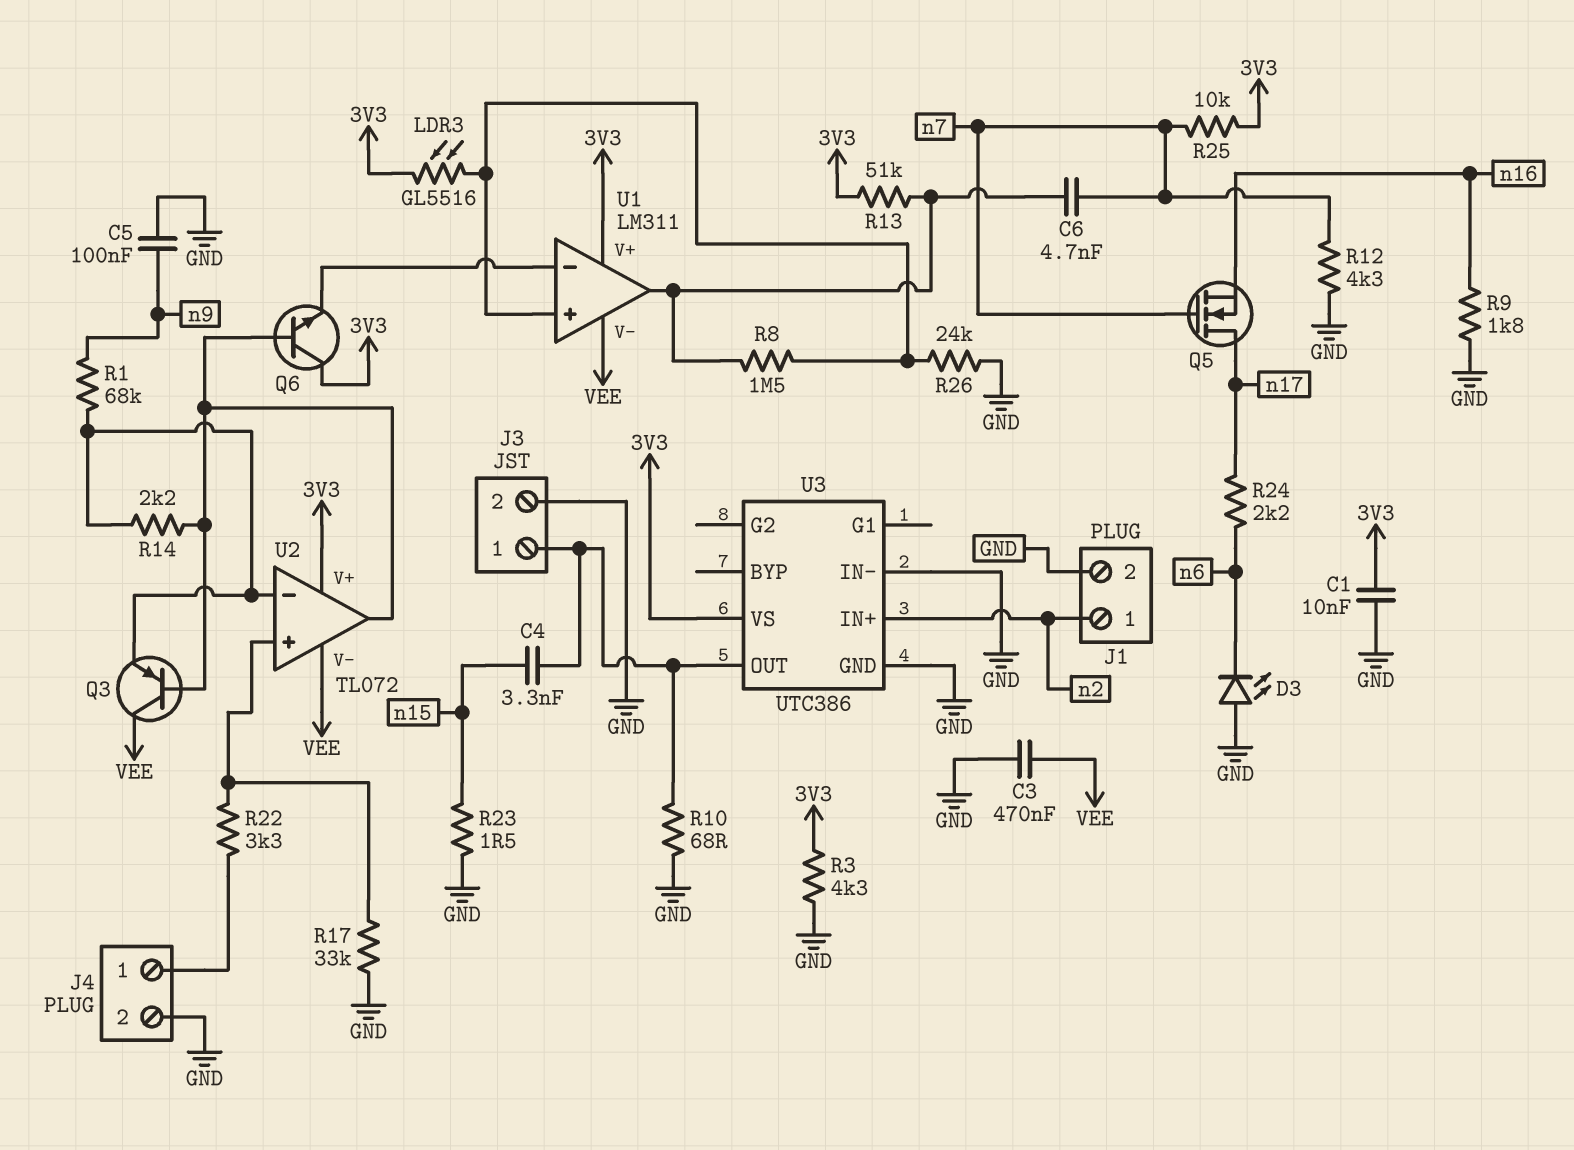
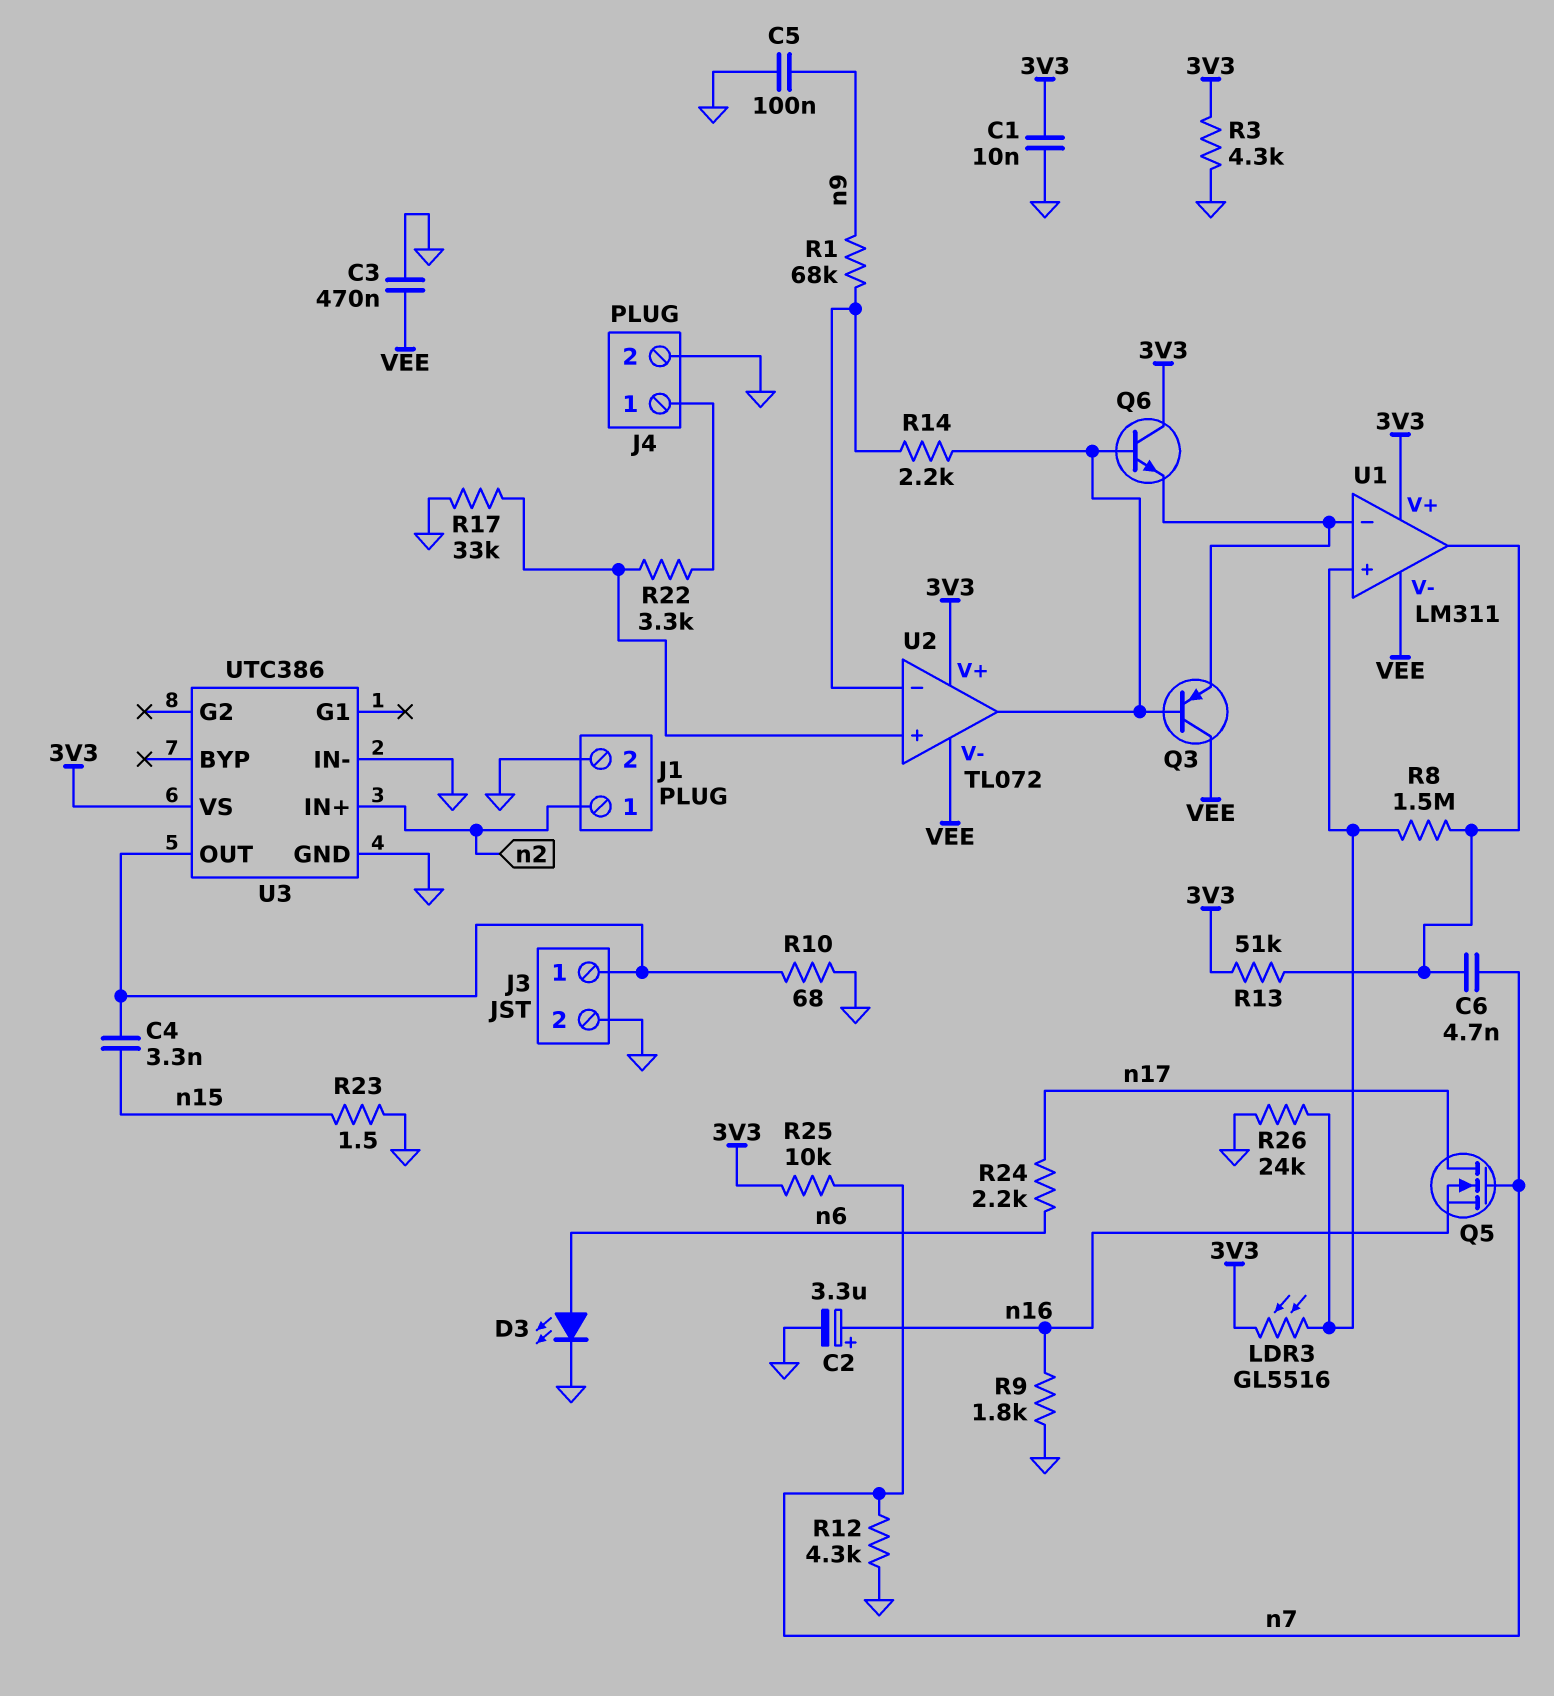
C2: none -> 3.3uF (plus n16, minus GND)
D3: LED (A GND, K n6) -> LED (A n6, K GND)
Q3: PNP (B U2/out, C VEE, E U2/in-) -> PNP (B U2/out, C VEE, E U1/in-)

